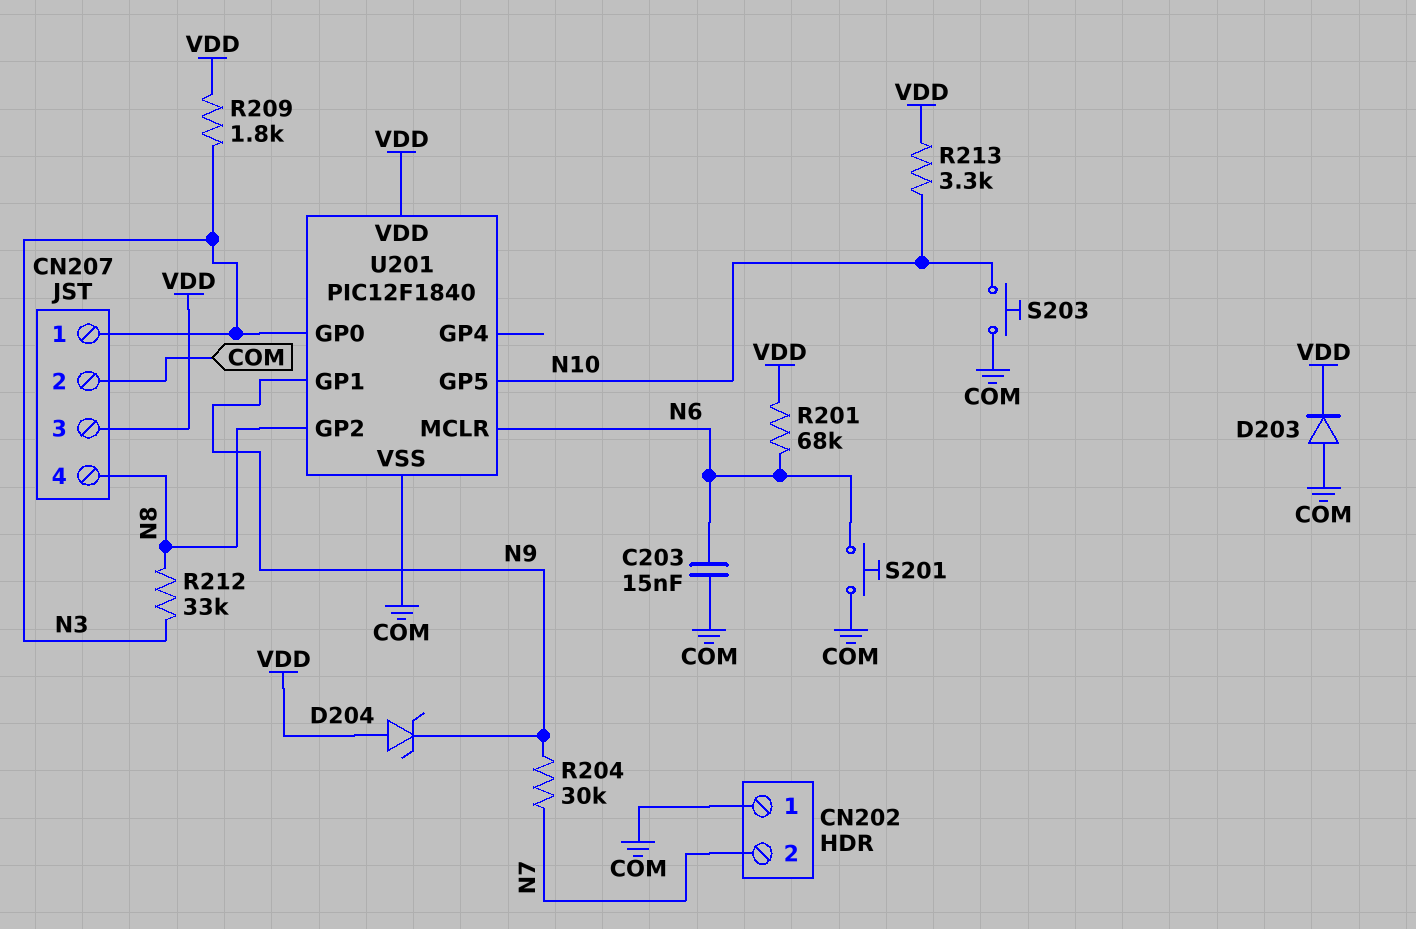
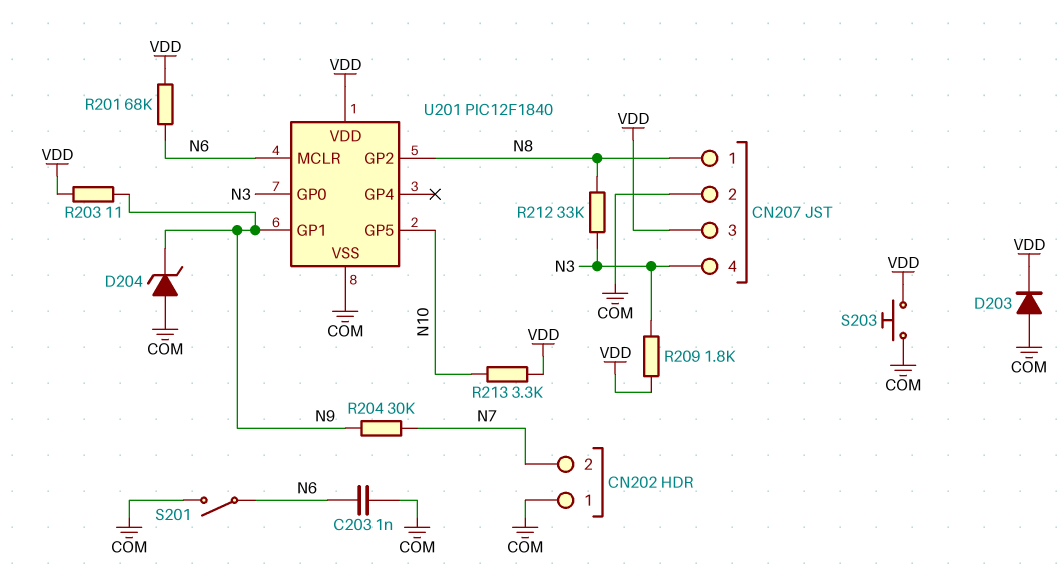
C203: 15nF (COM, N6) -> 1nF (COM, N6)
CN207 pin 1: N3 -> N8
CN207 pin 4: N8 -> N3
D204: zener (A VDD, K N9) -> zener (A COM, K N9)
R203: none -> 11 (N9, VDD)
S201: button (COM, N6) -> switch (COM, N6)
S203: button (COM, N10) -> button (COM, VDD)

